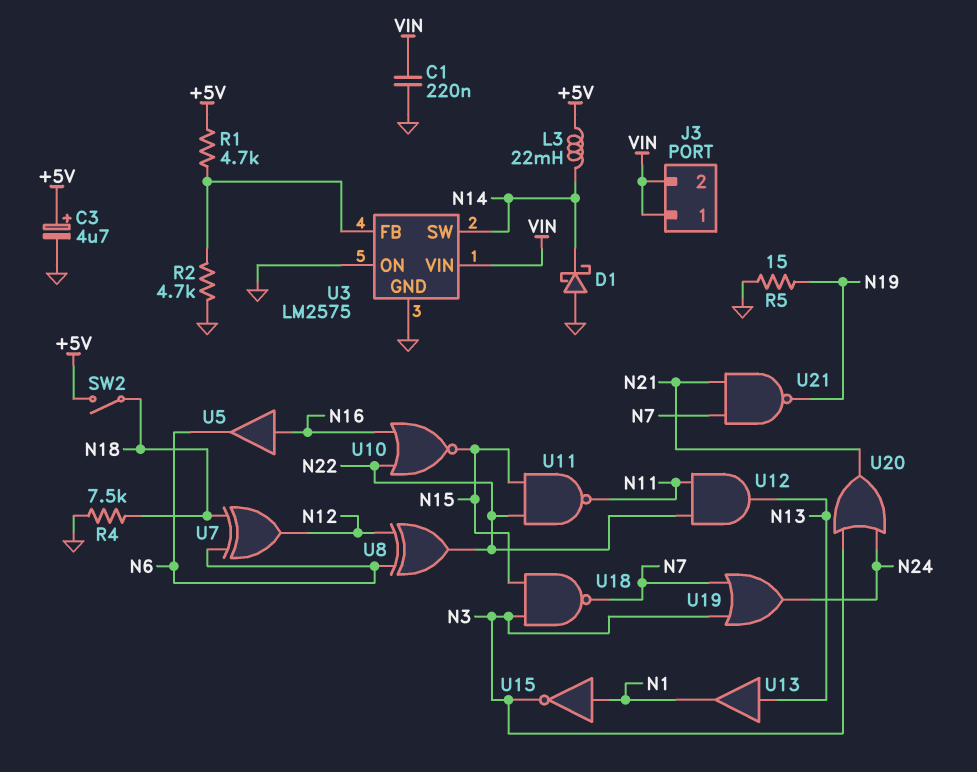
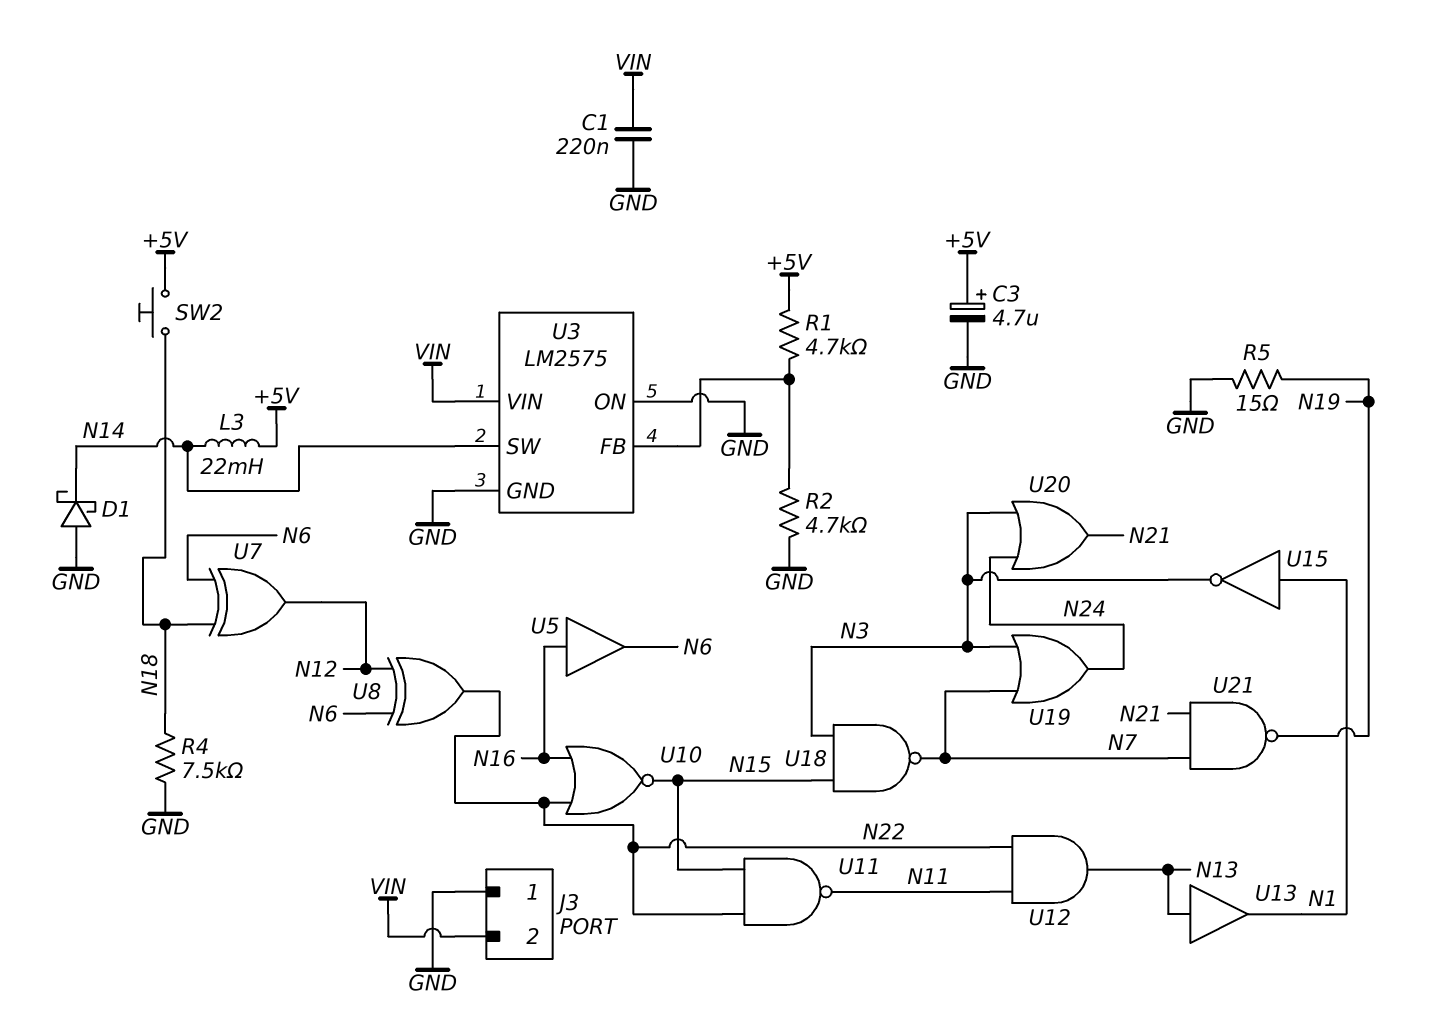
J3 pin 1: VIN -> GND
SW2: switch (+5V, N18) -> button (+5V, N18)

